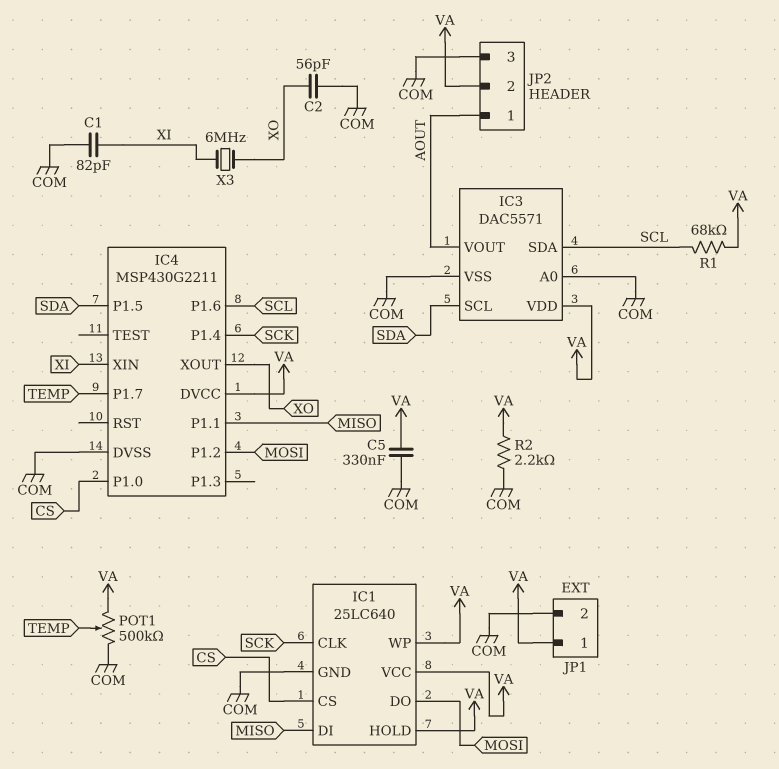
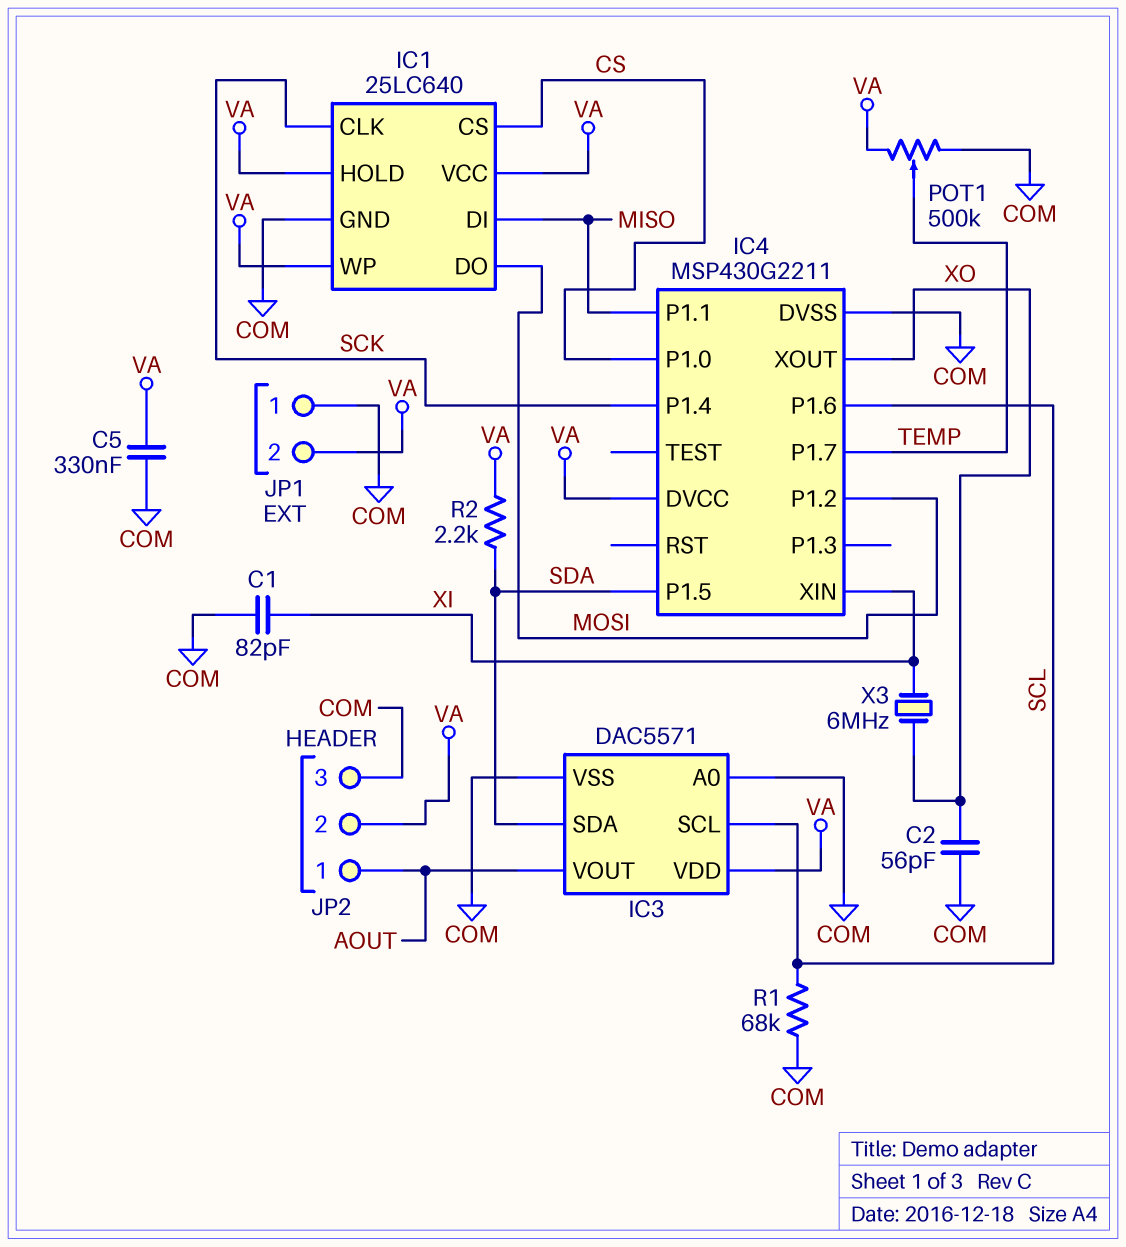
IC3 pin SCL: SDA -> SCL
IC3 pin SDA: SCL -> SDA
JP1 pin 1: VA -> COM
JP1 pin 2: COM -> VA
R1: 68k (SCL, VA) -> 68k (COM, SCL)
R2: 2.2k (COM, VA) -> 2.2k (SDA, VA)

